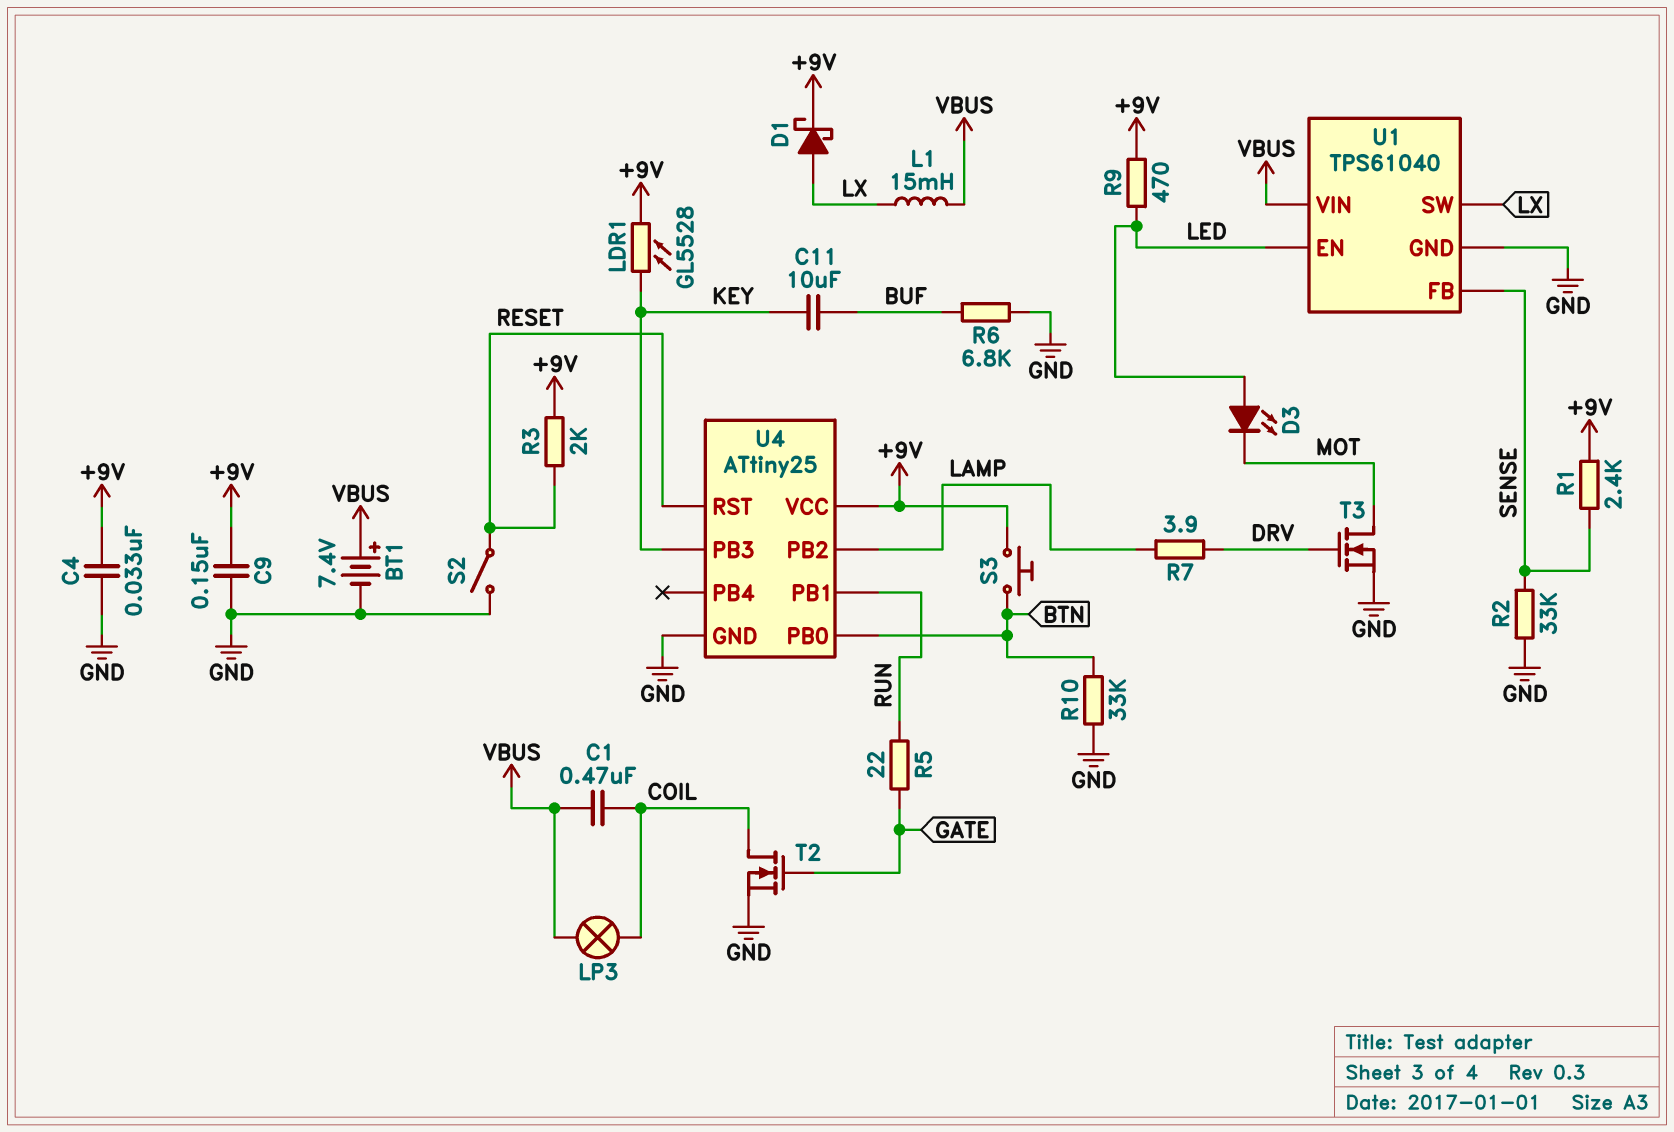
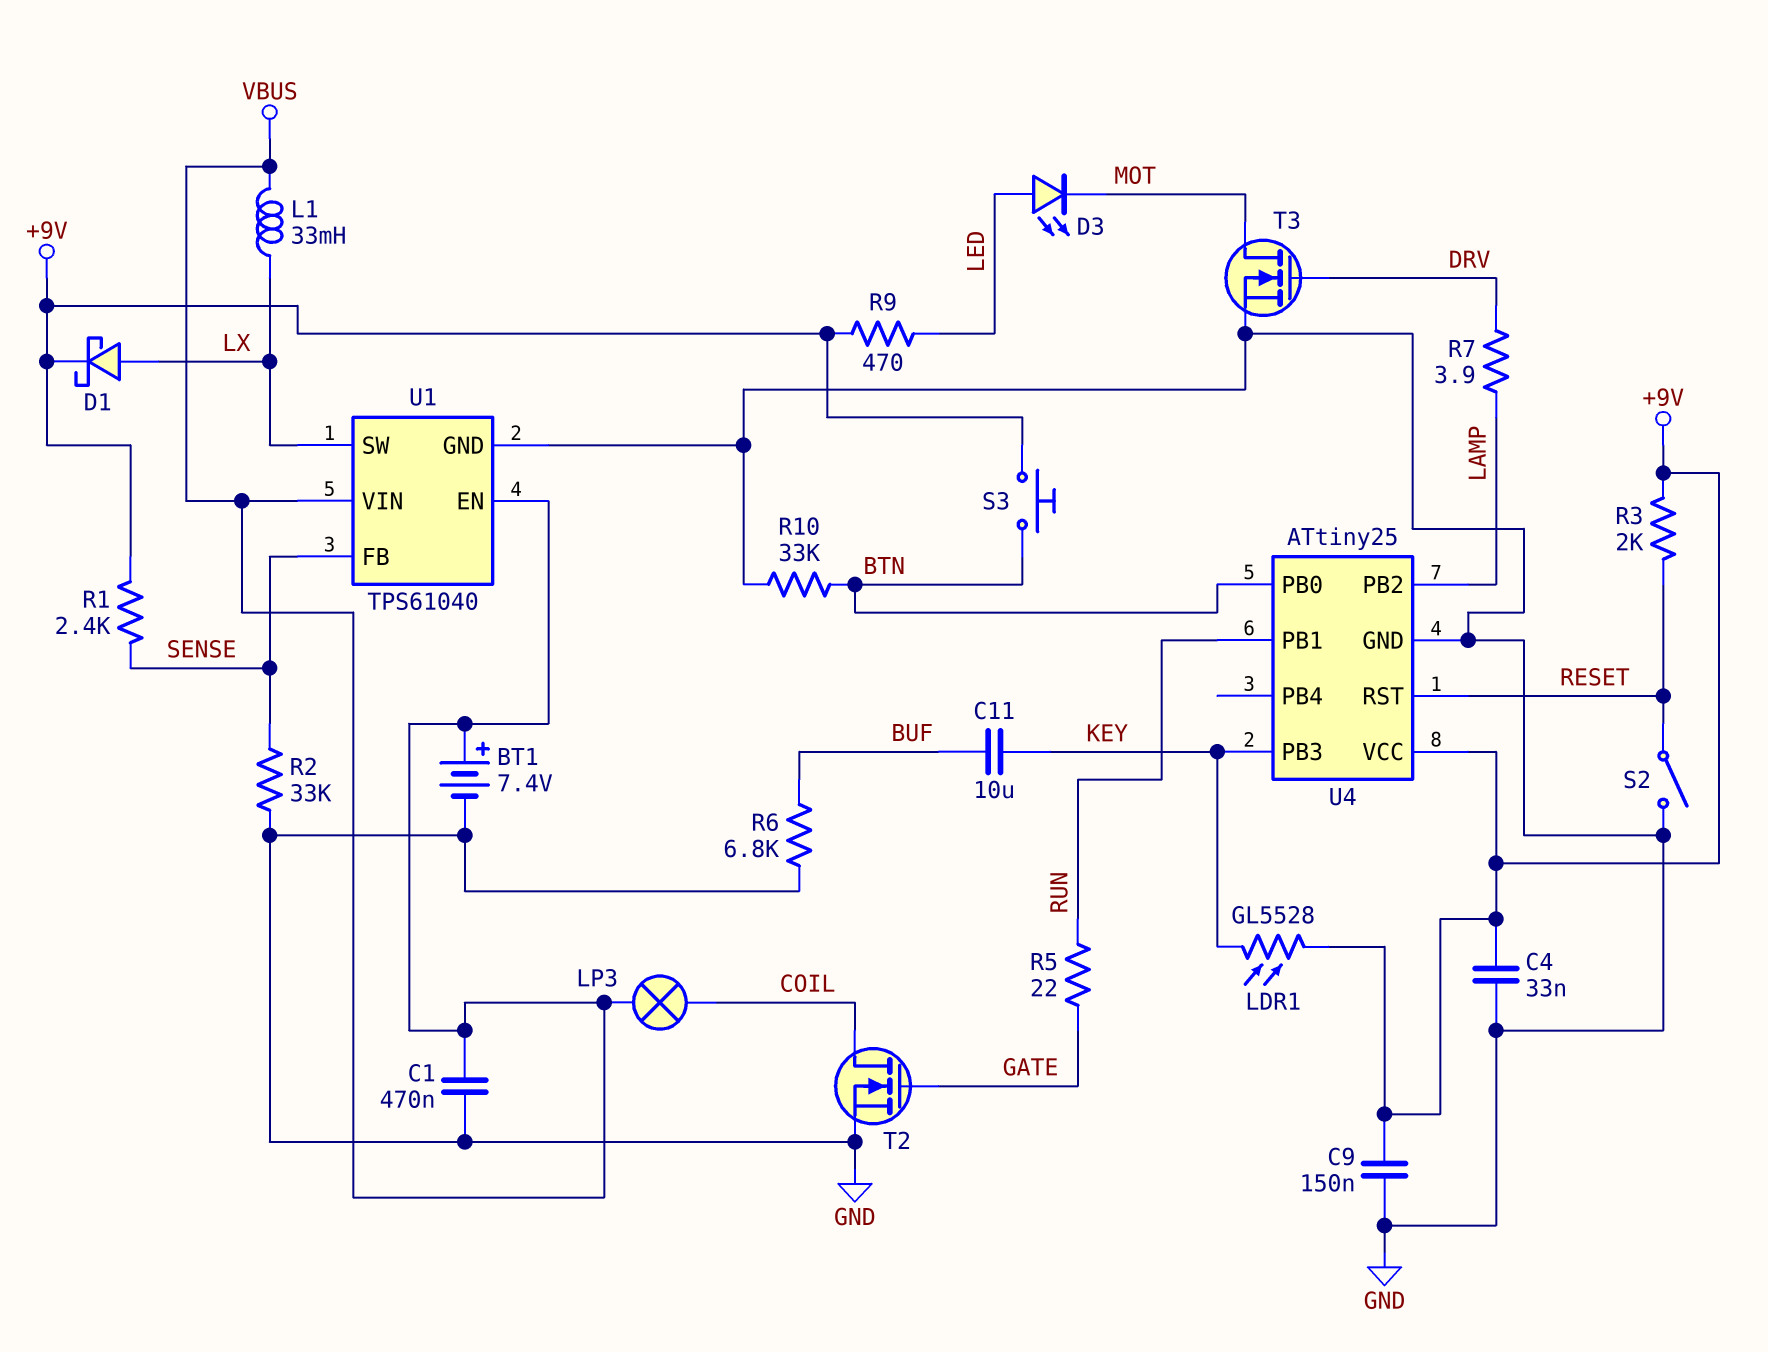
C1: 470nF (COIL, VBUS) -> 470nF (GND, VBUS)
L1: 15mH (LX, VBUS) -> 33mH (LX, VBUS)
U1 pin EN: LED -> VBUS

